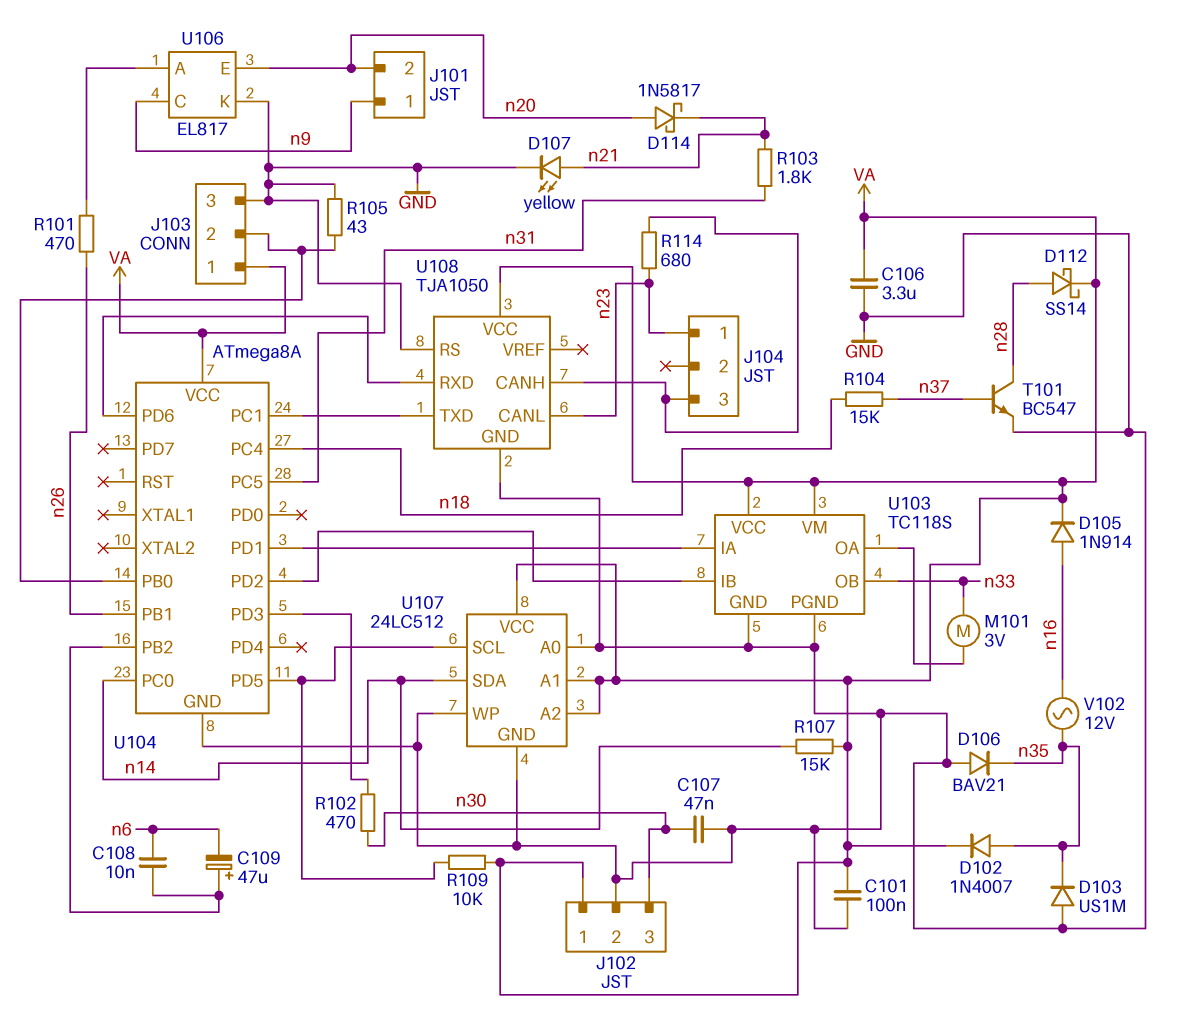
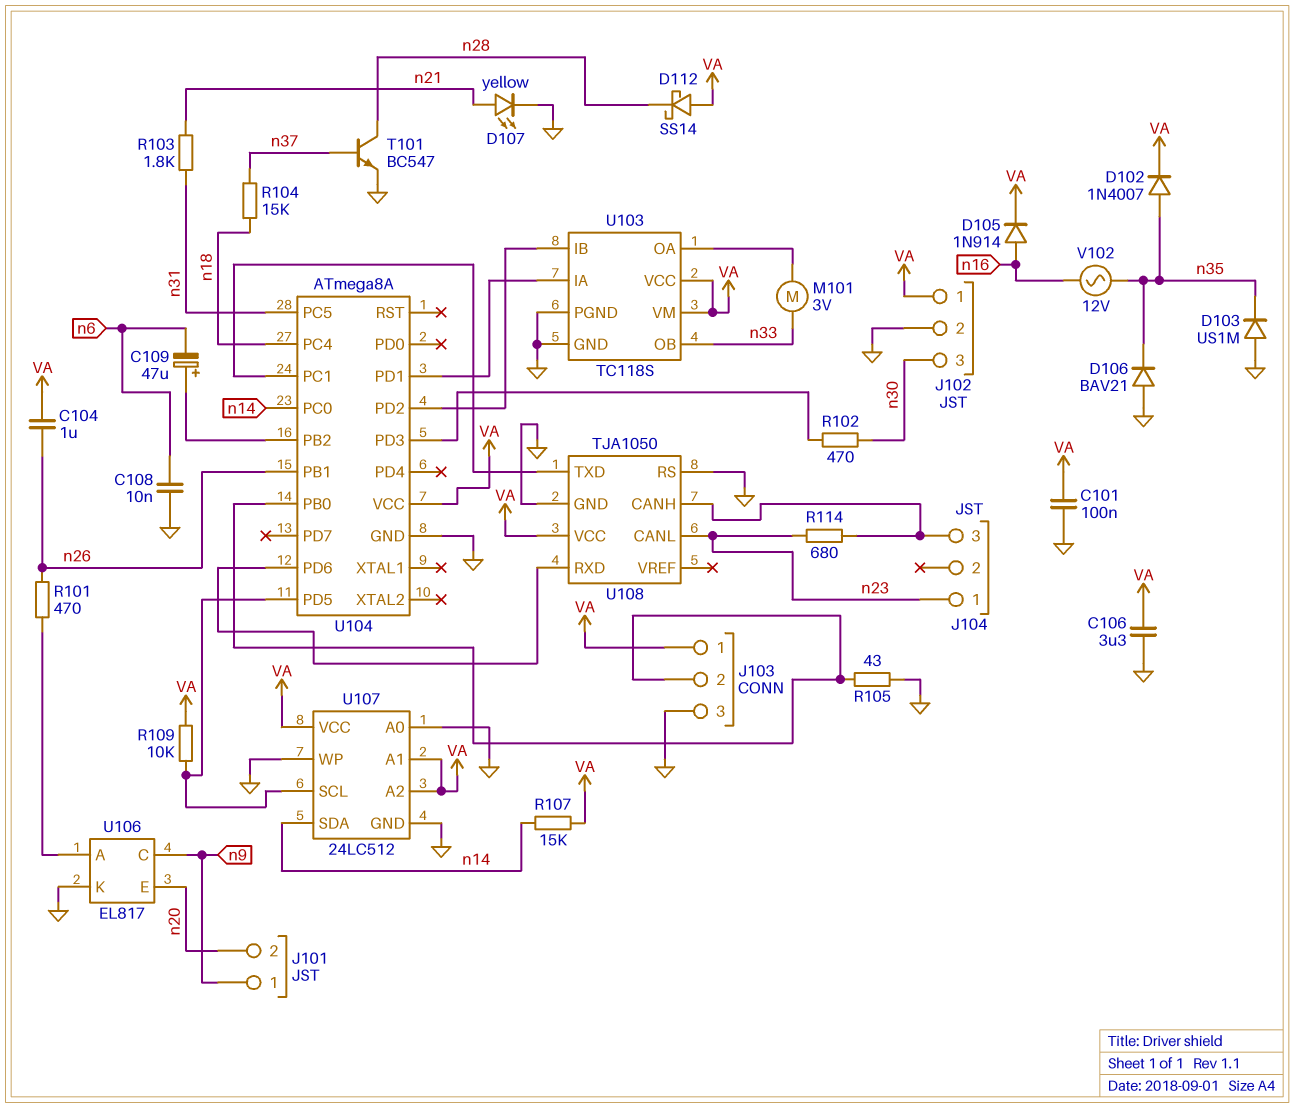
C104: none -> 1uF (VA, n26)
C107: 47nF (GND, n30) -> none
C108: 10nF (U104/PB2, n6) -> 10nF (GND, n6)
D112: schottky SS14 (A n28, K VA) -> schottky SS14 (A VA, K n28)
D114: schottky 1N5817 (A n20, K n21) -> none

